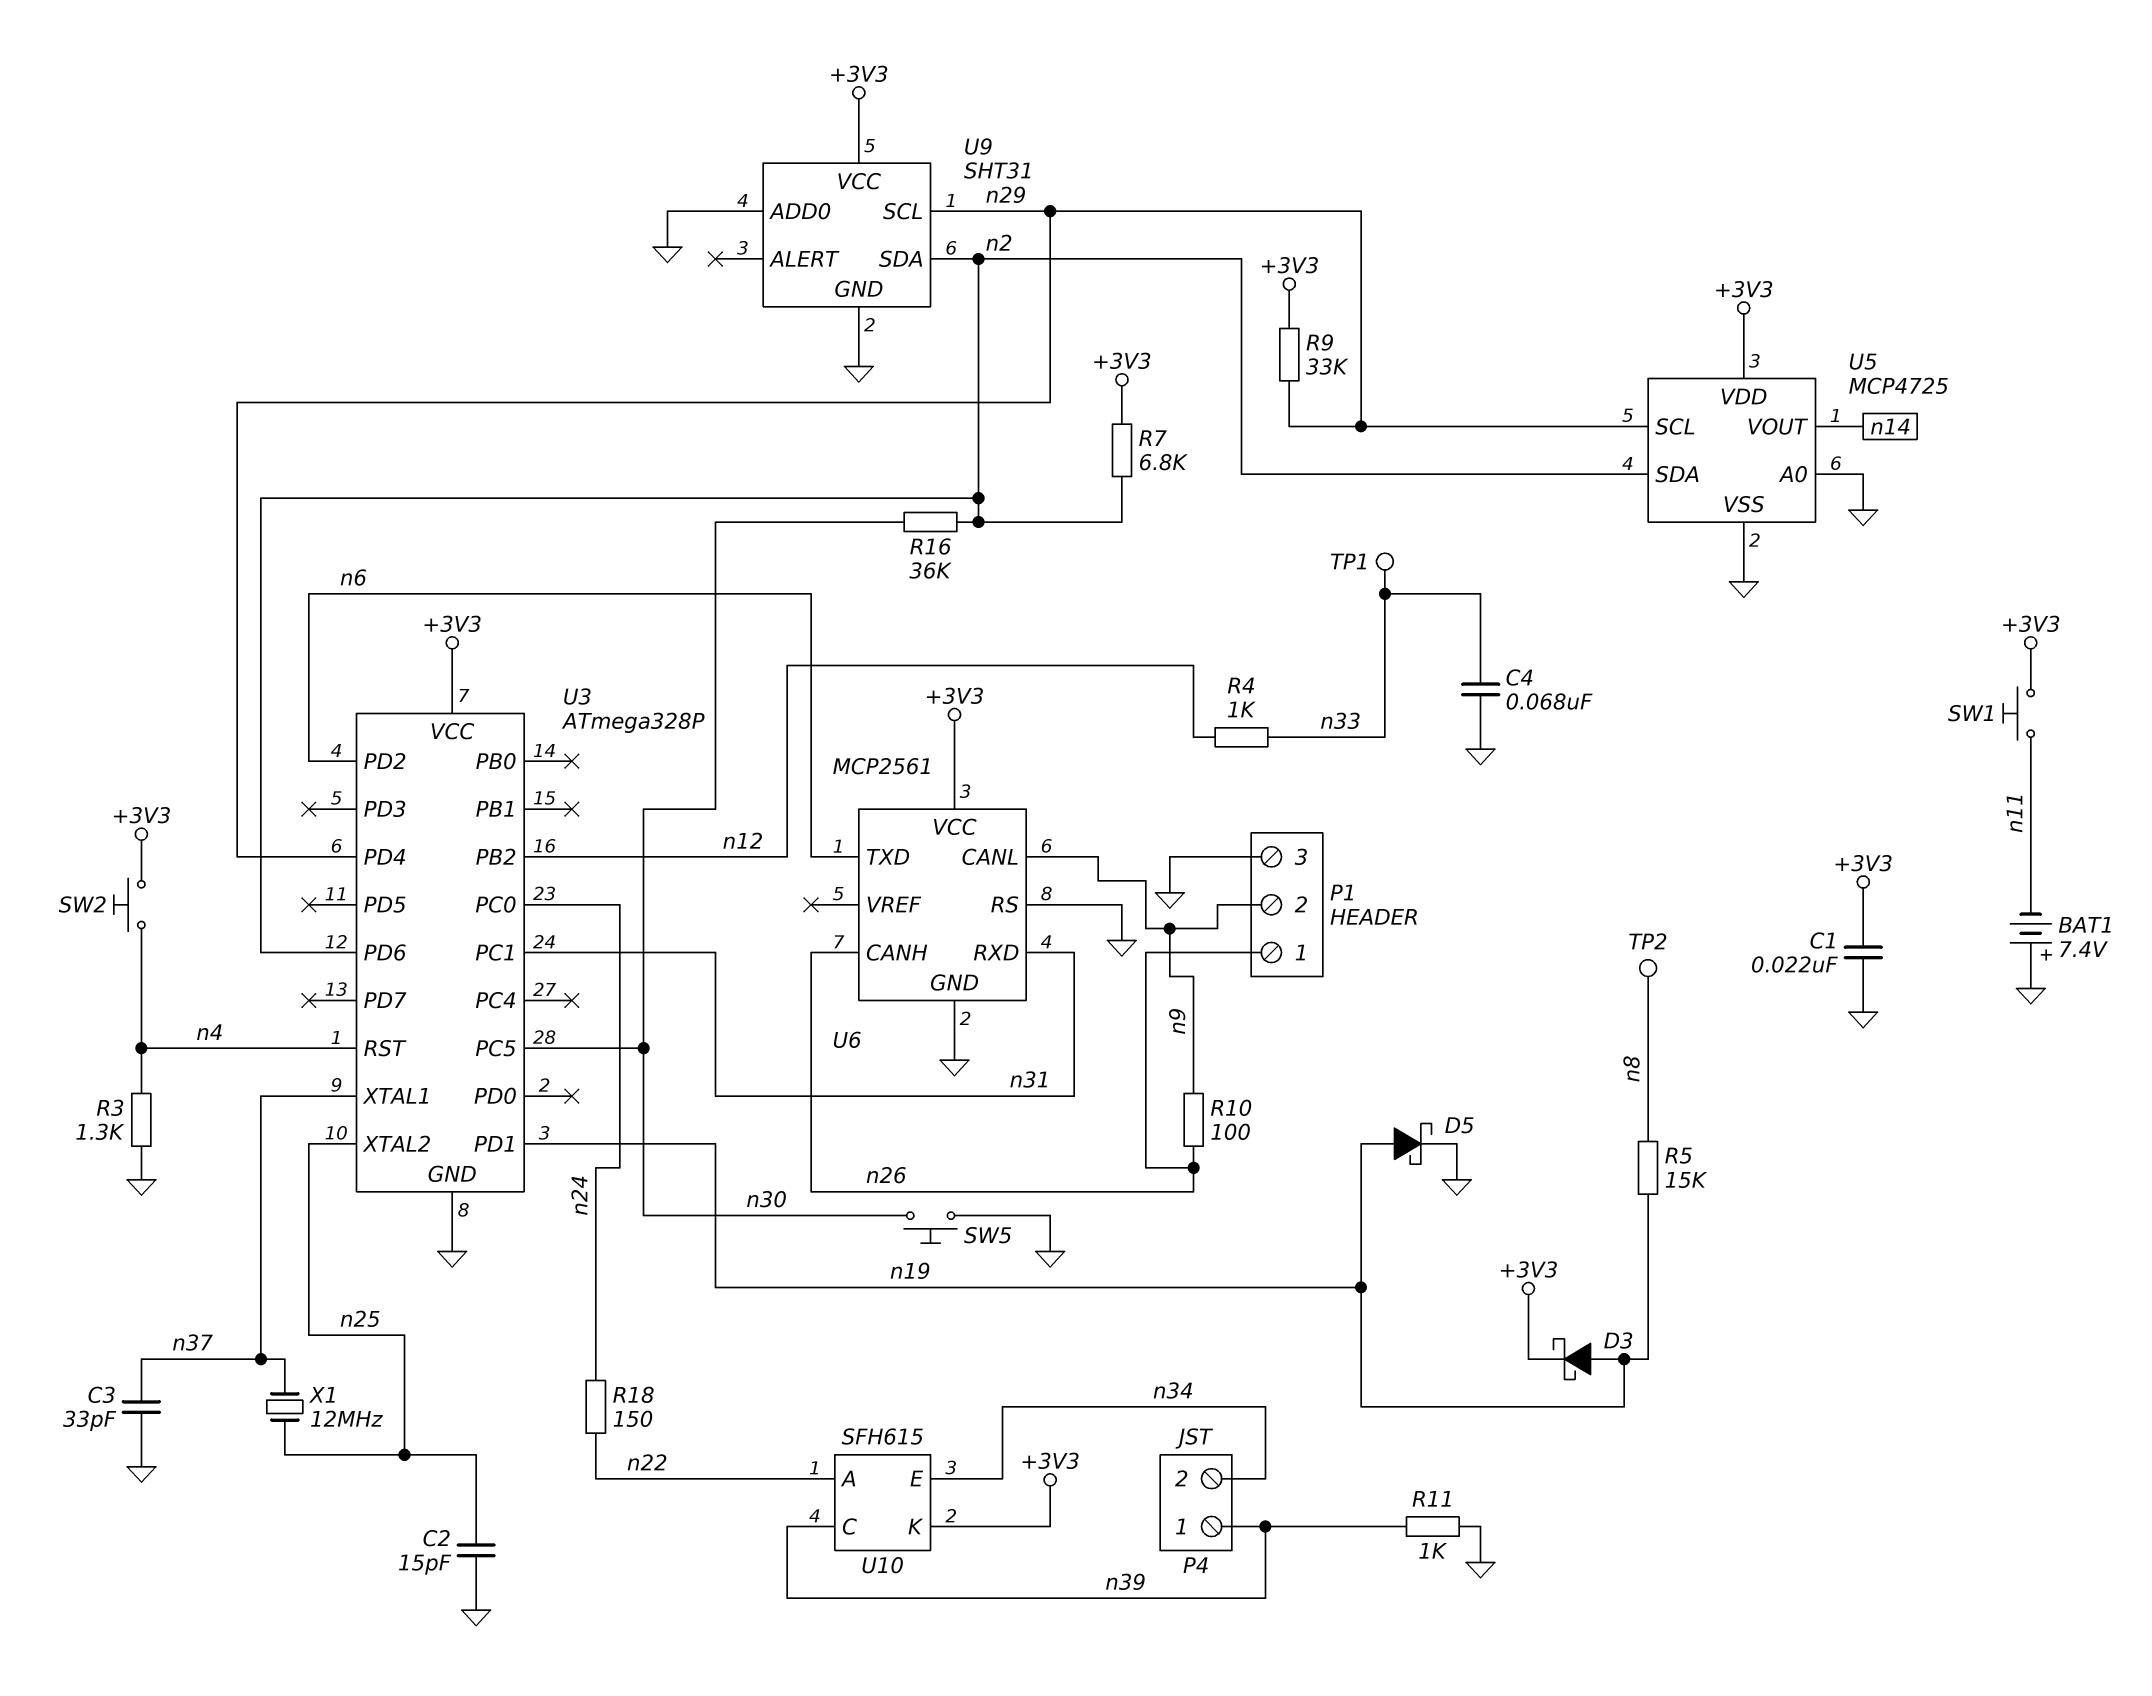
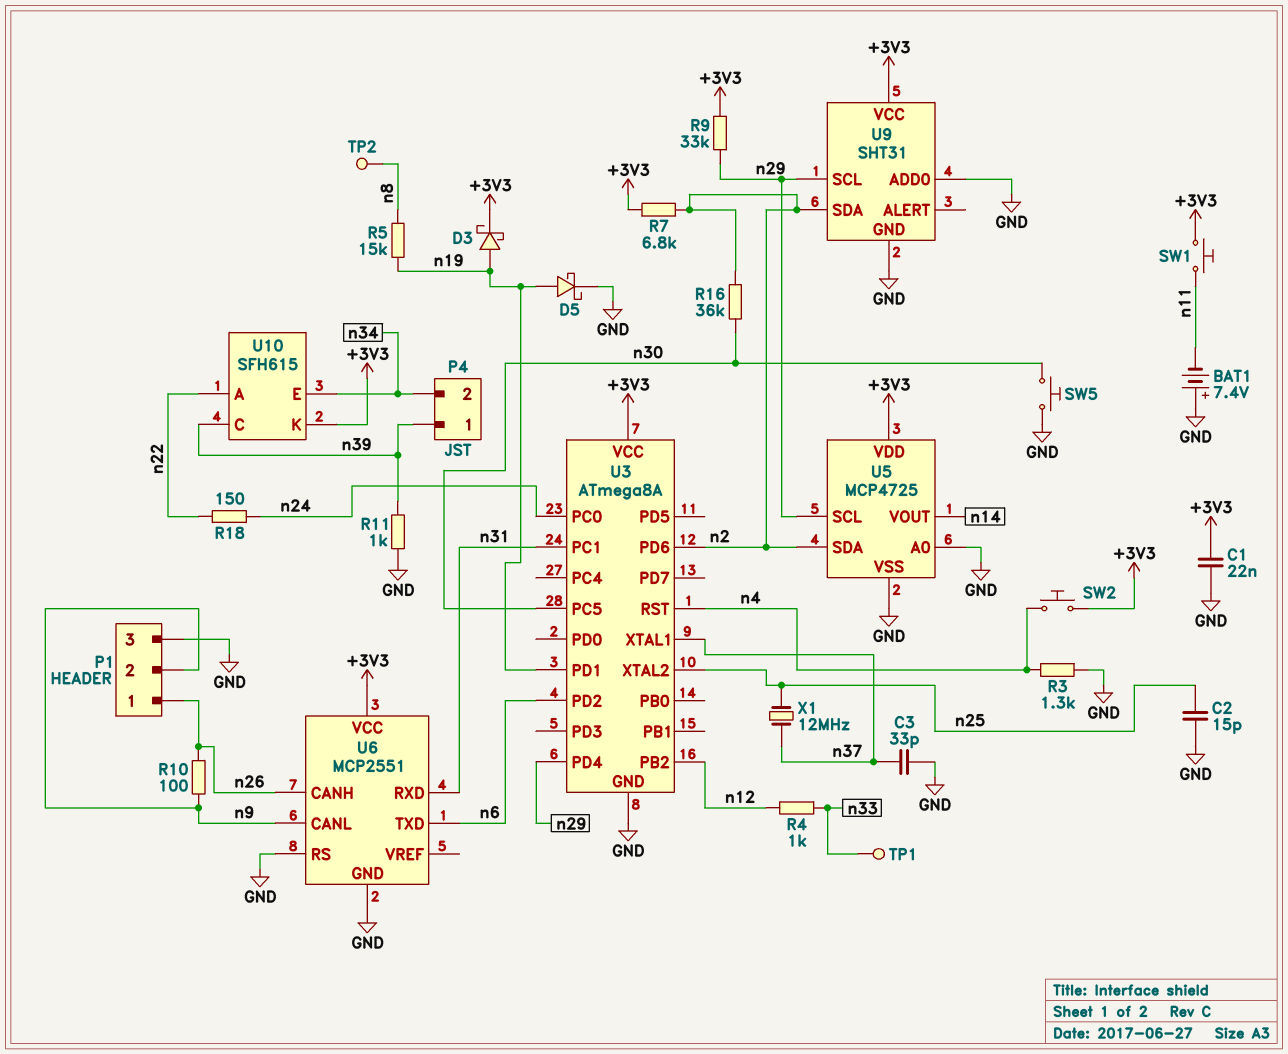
C4: 68nF (GND, n33) -> none
U3: ATmega328P -> ATmega8A
U6: MCP2561 -> MCP2551

